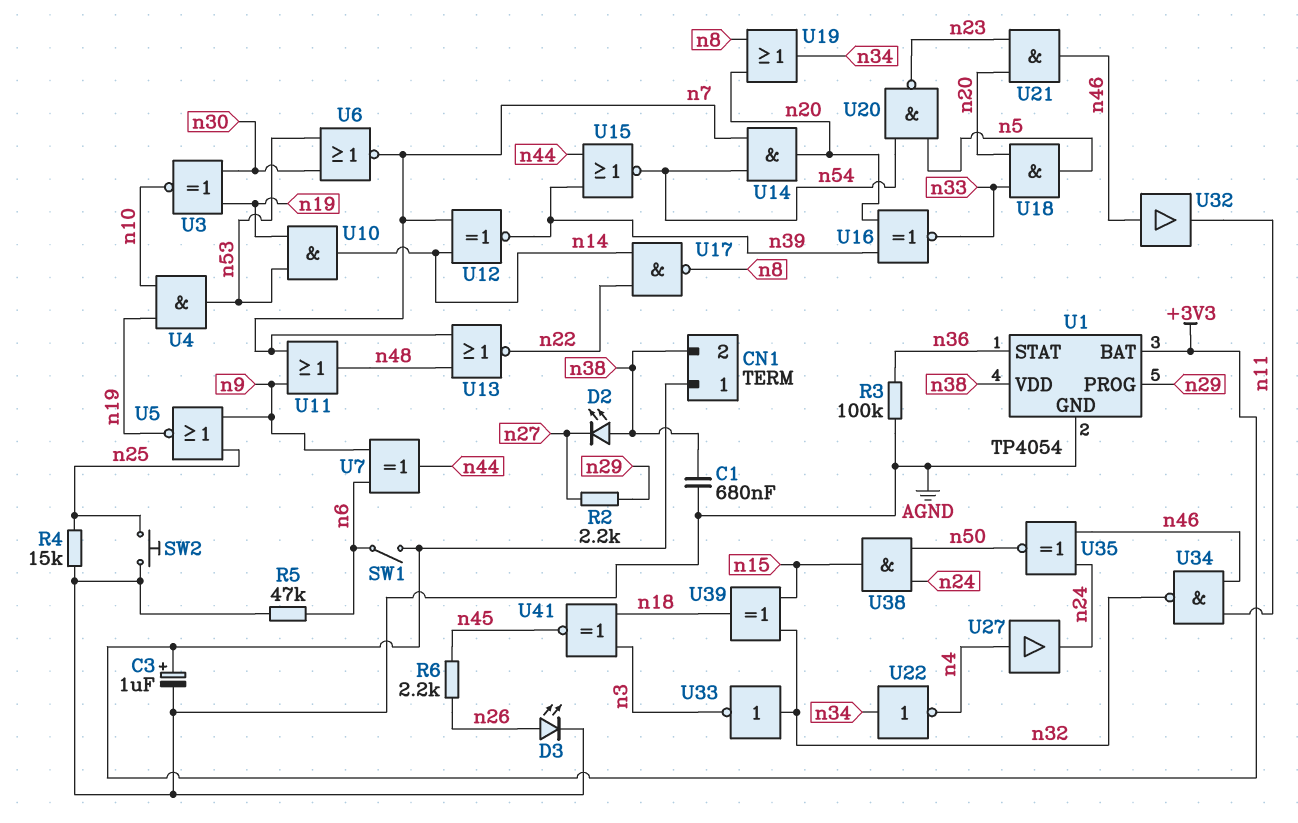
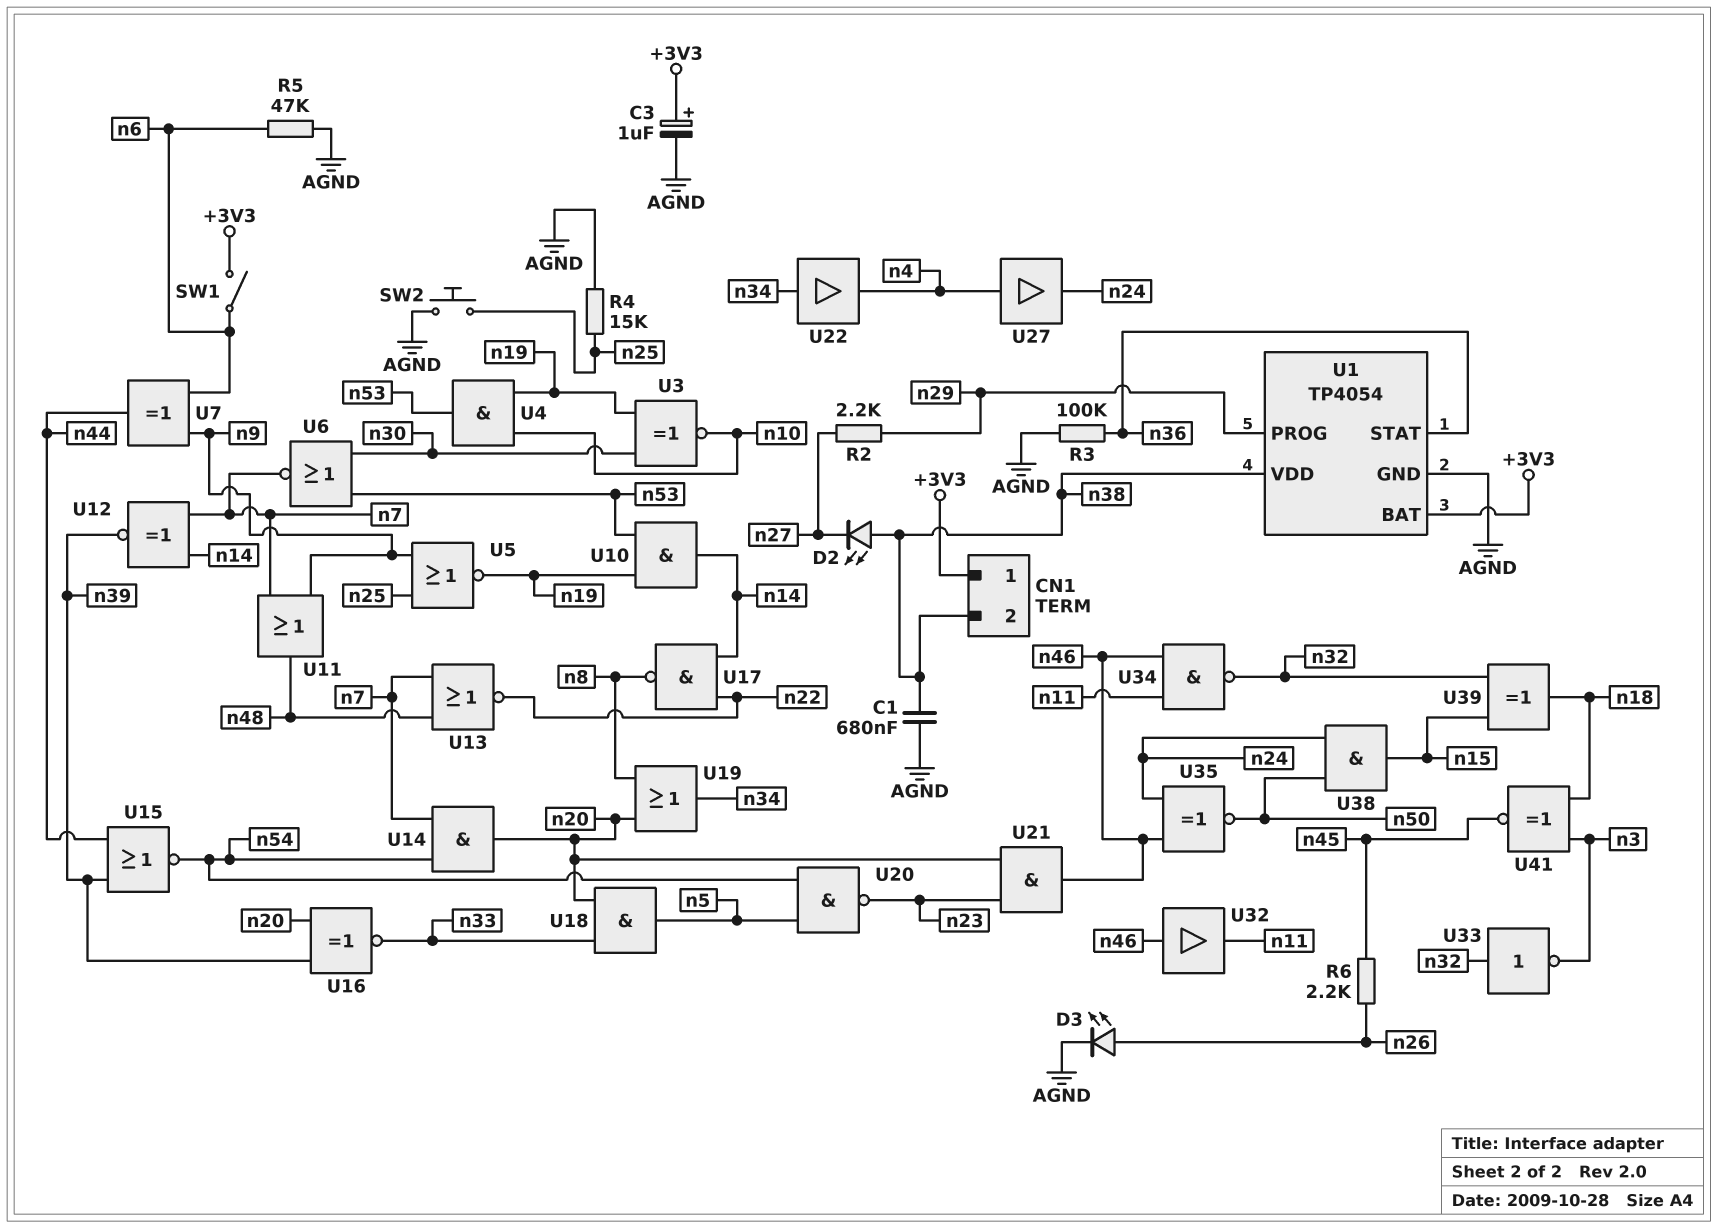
U22: NOT (in n34, out n4) -> buffer (in n34, out n4)

